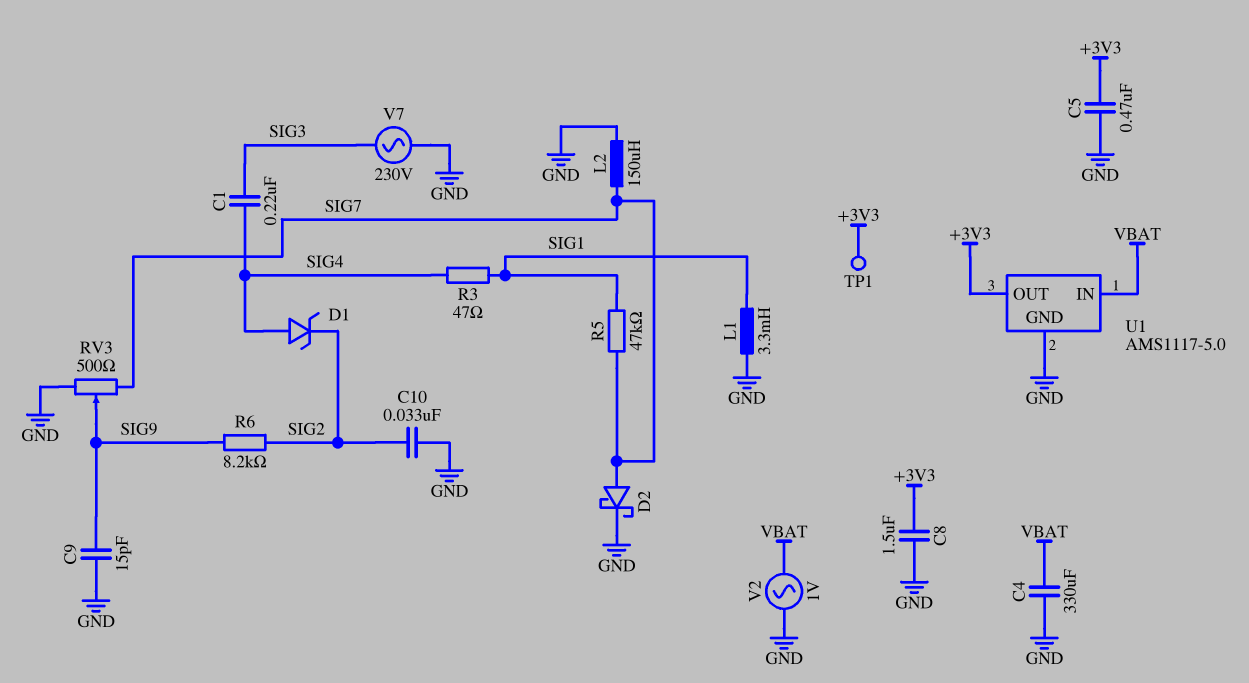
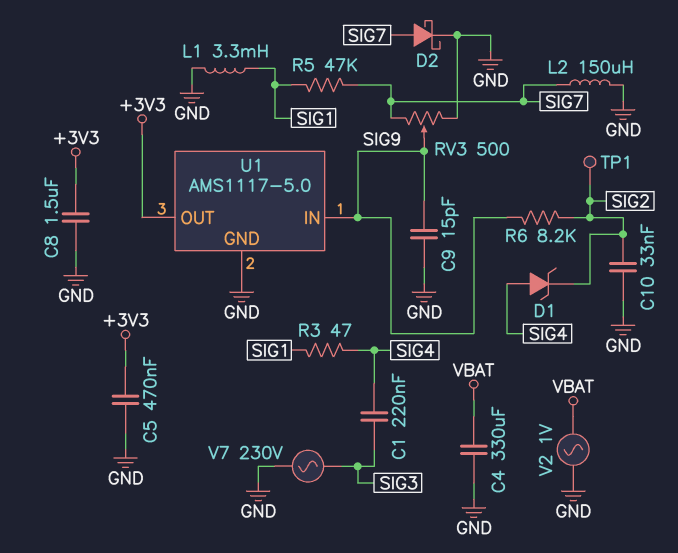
TP1: test point (+3V3) -> test point (SIG2)
U1 pin IN: VBAT -> SIG9

